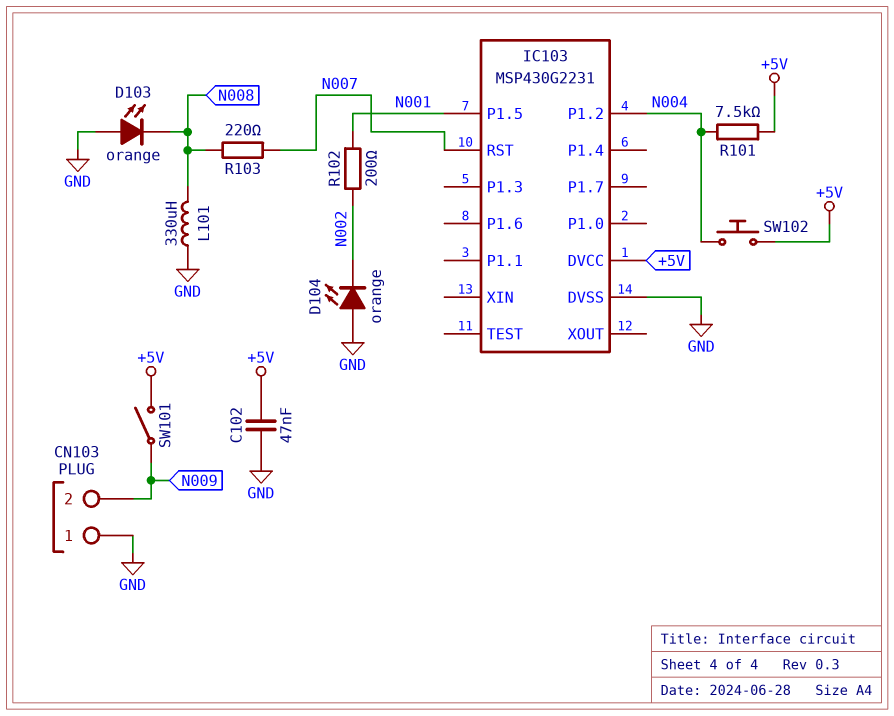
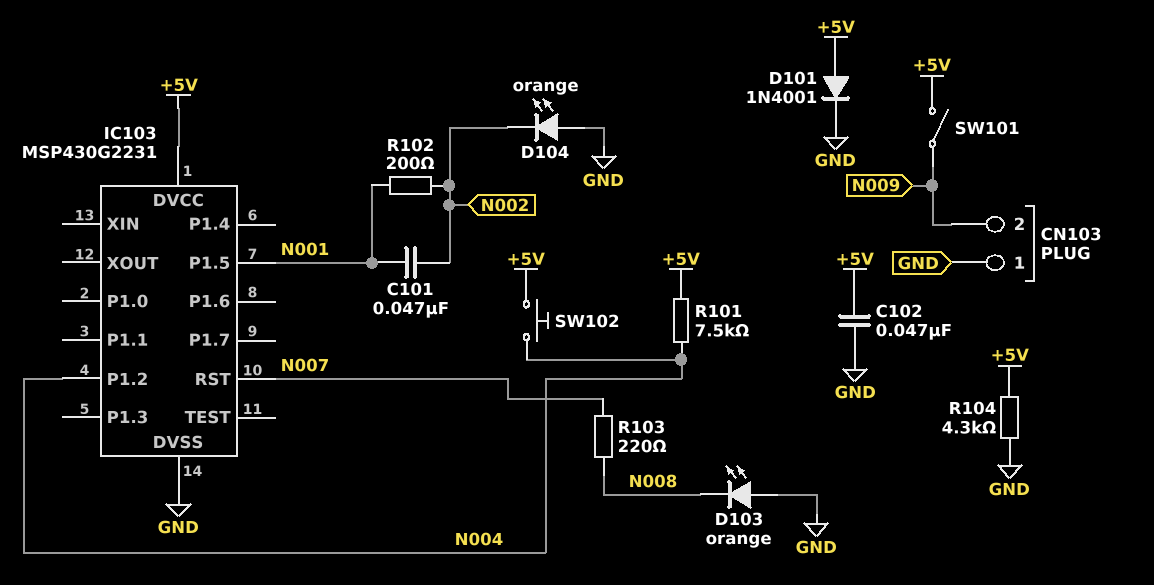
C101: none -> 47nF (N001, N002)
D101: none -> diode 1N4001 (A +5V, K GND)
L101: 330uH (GND, N008) -> none
R104: none -> 4.3k (+5V, GND)

